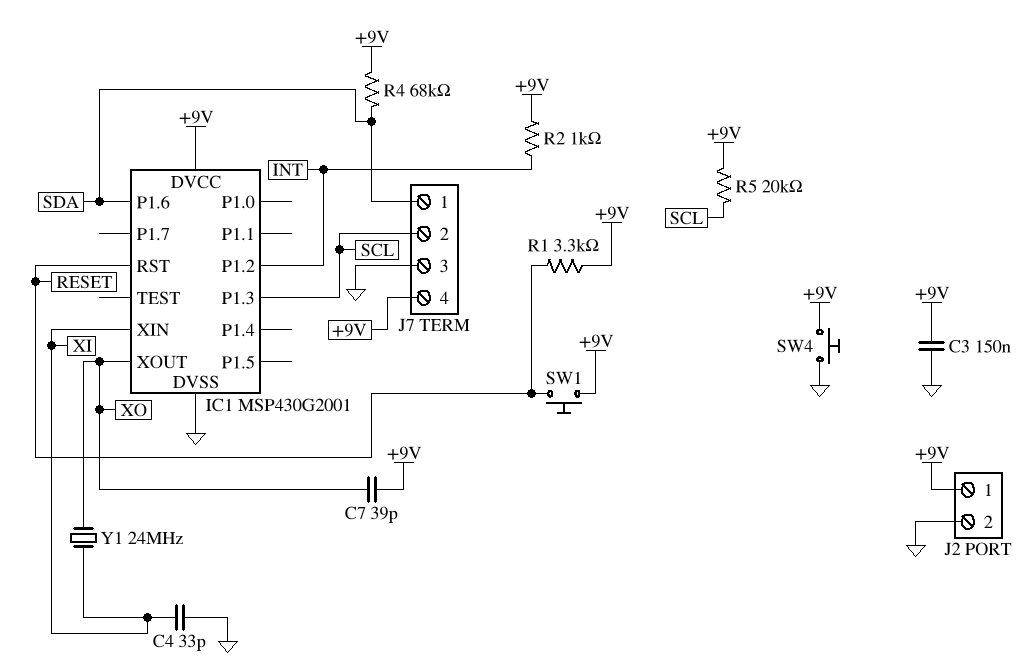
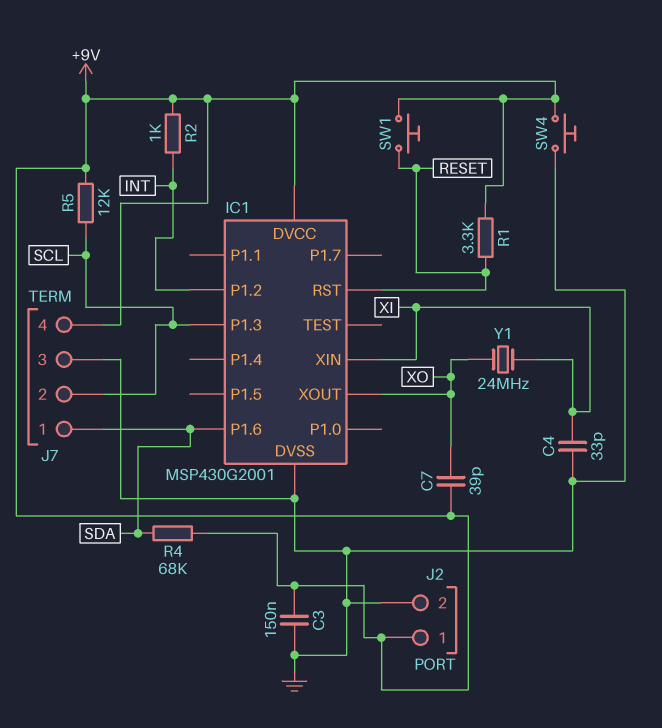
R5: 20k (+9V, SCL) -> 12k (+9V, SCL)

